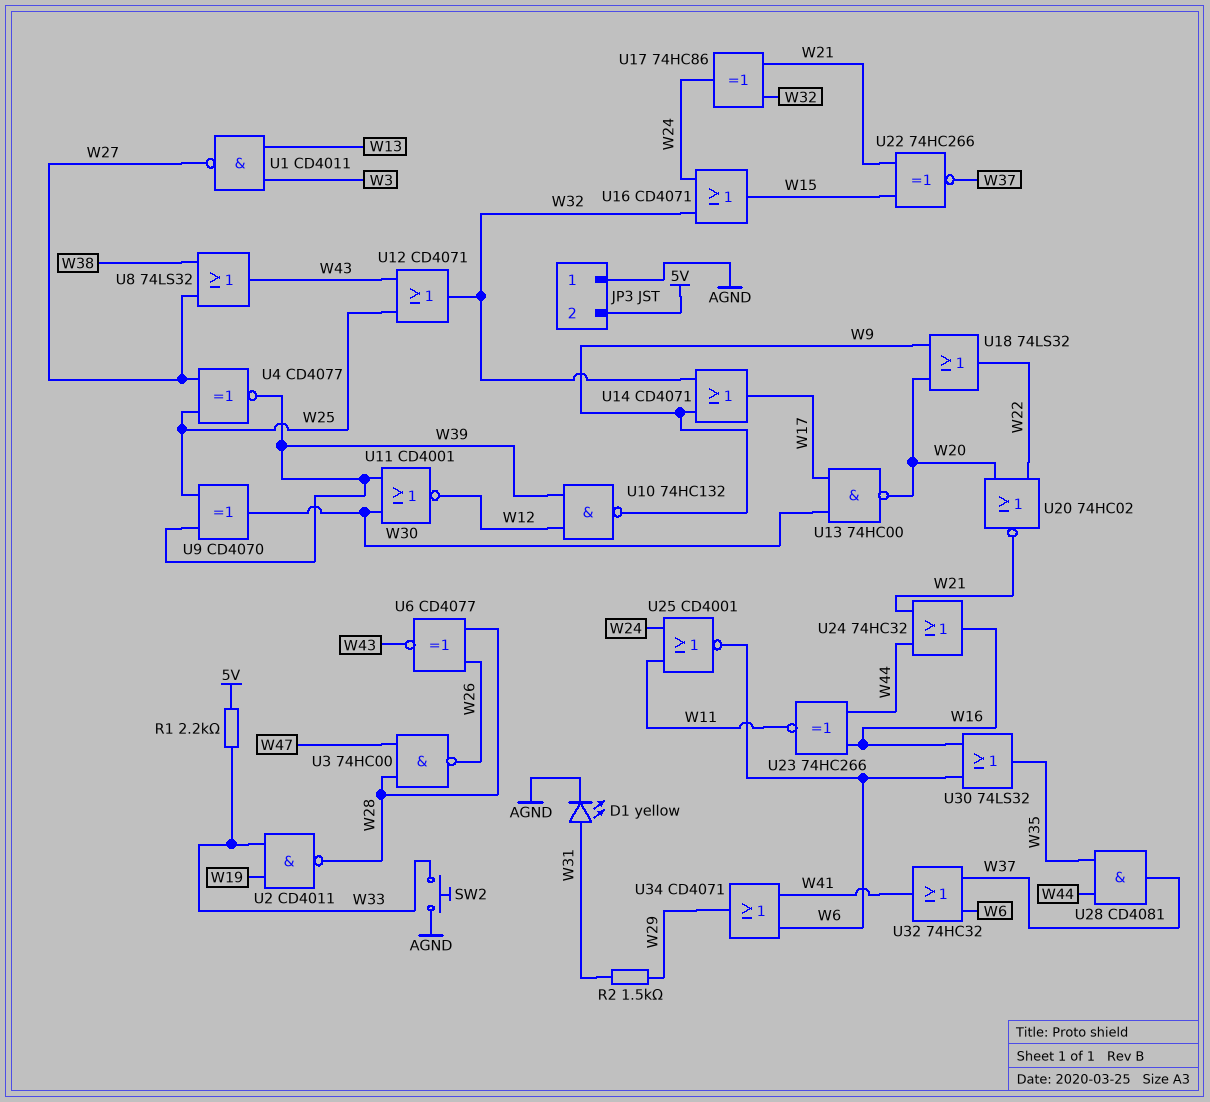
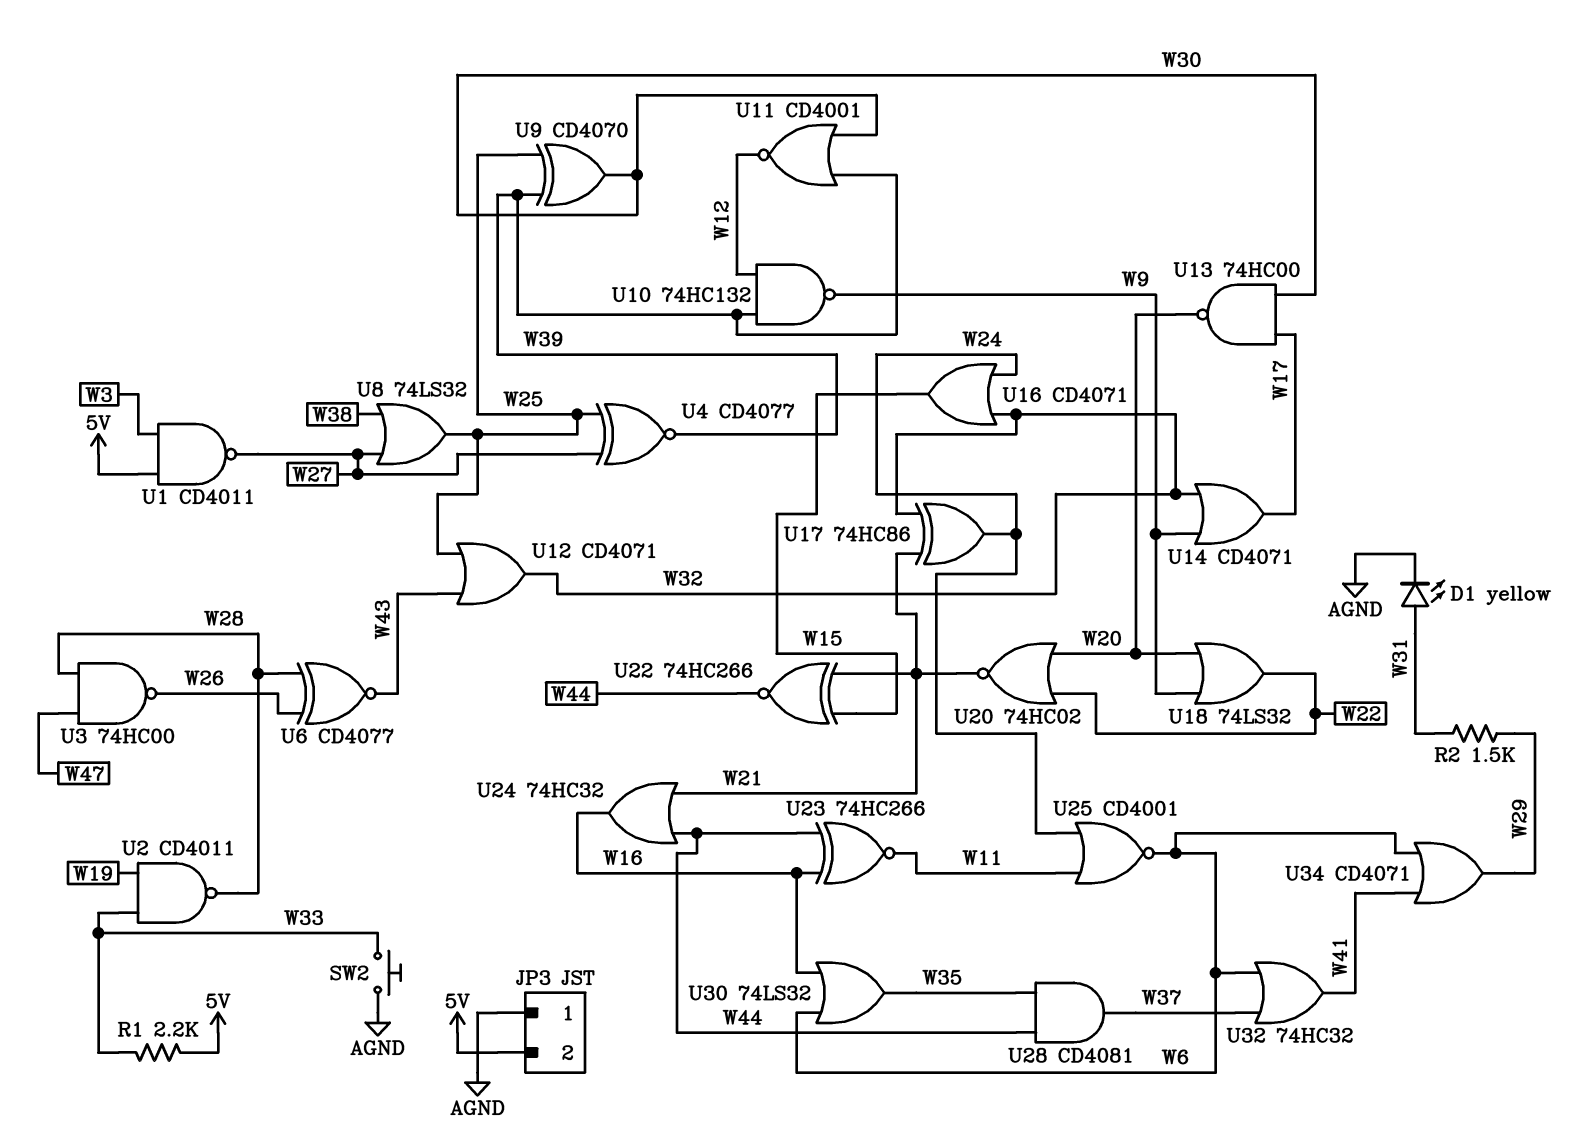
U1: NAND CD4011 (in W3, in W13, out W27) -> NAND CD4011 (in 5V, in W3, out W27)
U8: OR 74LS32 (in W27, in W38, out W43) -> OR 74LS32 (in W27, in W38, out W25)
U22: XNOR 74HC266 (in W15, in W21, out W37) -> XNOR 74HC266 (in W15, in W21, out W44)

